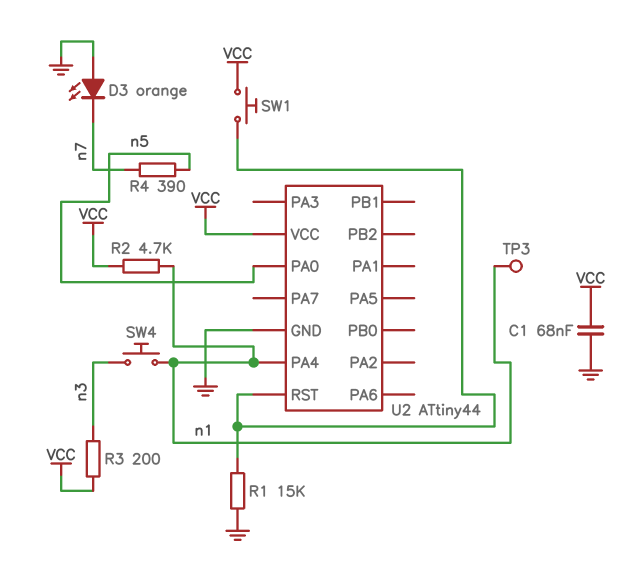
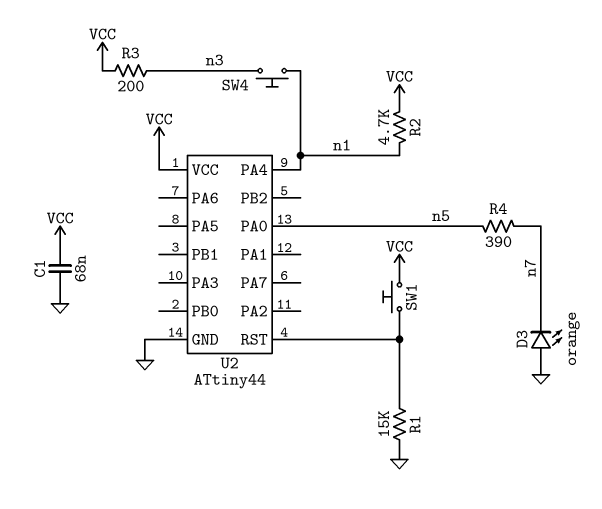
TP3: test point (n1) -> none

